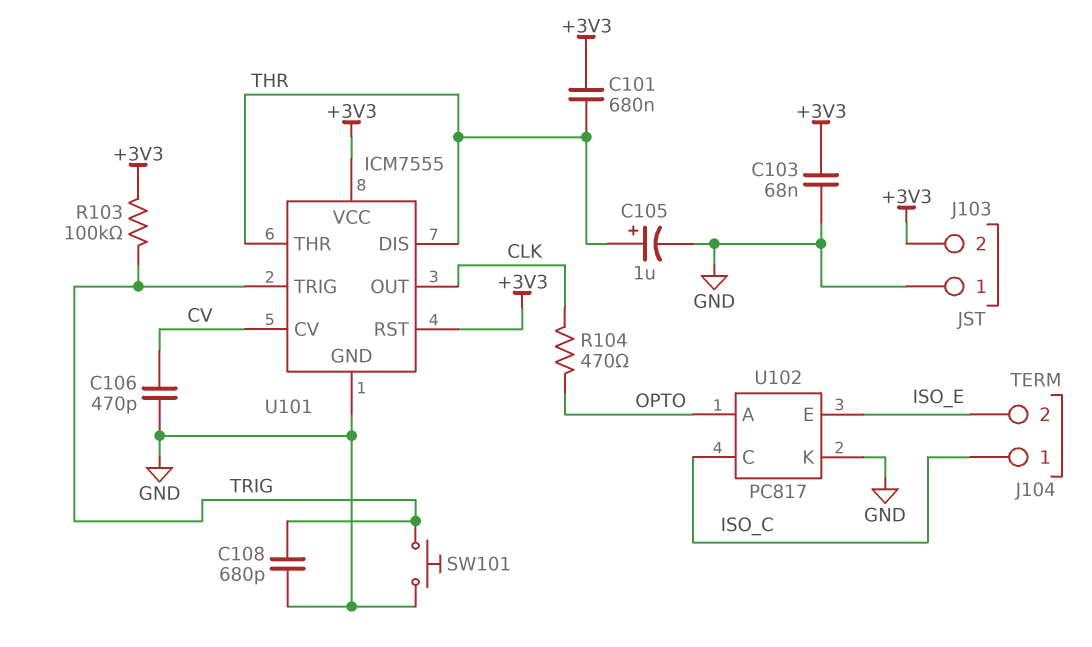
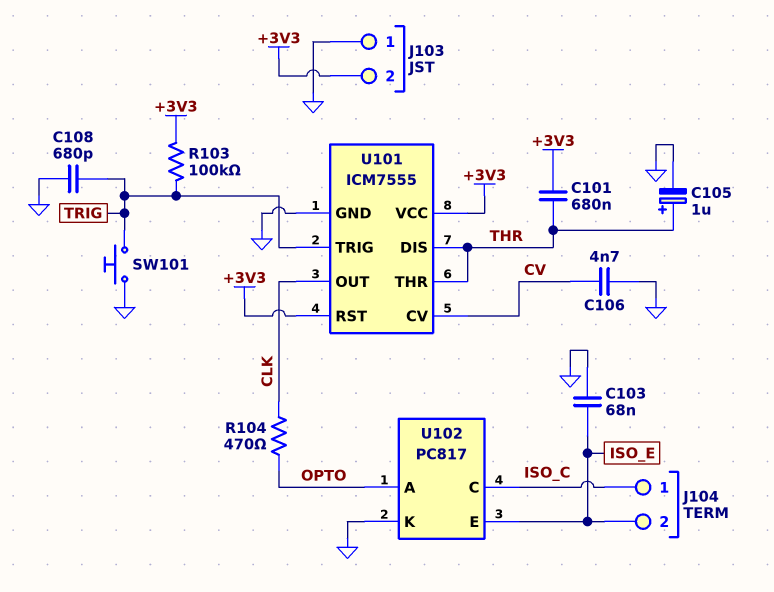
C103: 68nF (+3V3, GND) -> 68nF (GND, ISO_E)
C106: 470pF (CV, GND) -> 4.7nF (CV, GND)

